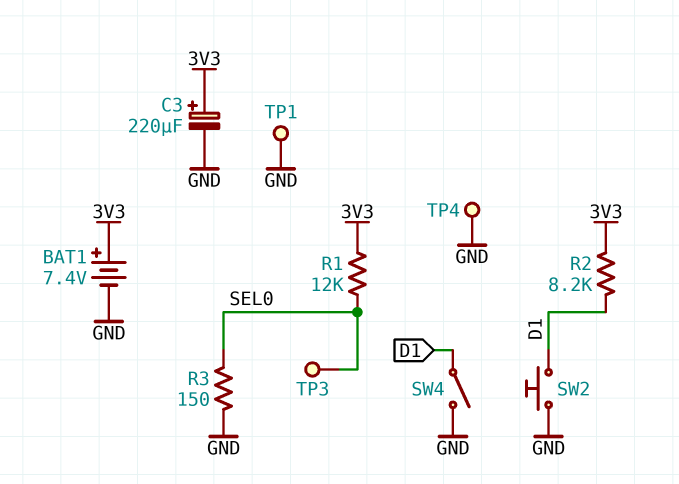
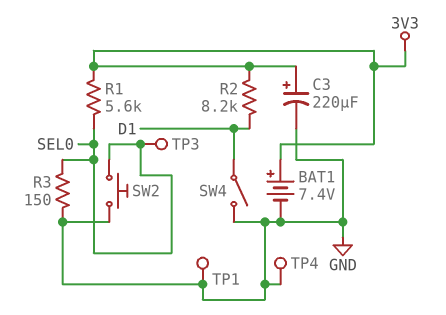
R1: 12k (3V3, SEL0) -> 5.6k (3V3, SEL0)
SW2: button (D1, GND) -> button (GND, SEL0)

